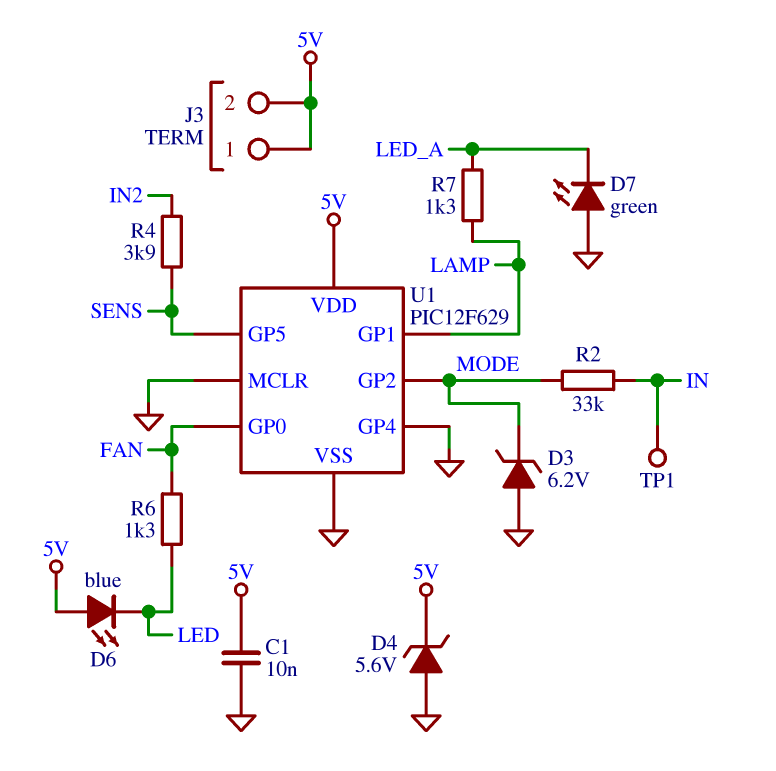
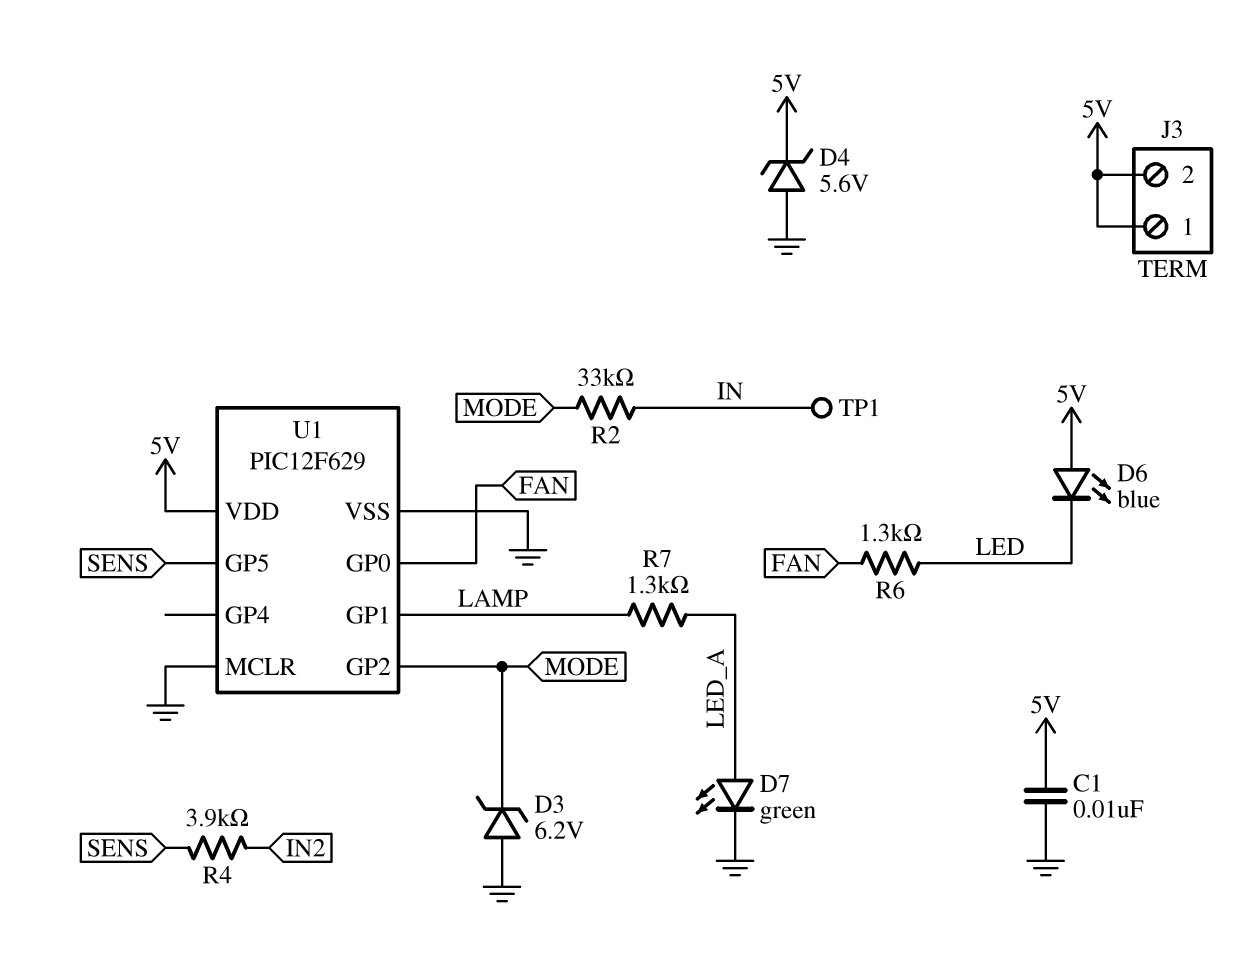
D7: LED green (A GND, K LED_A) -> LED green (A LED_A, K GND)
U1 pin GP4: GND -> none

